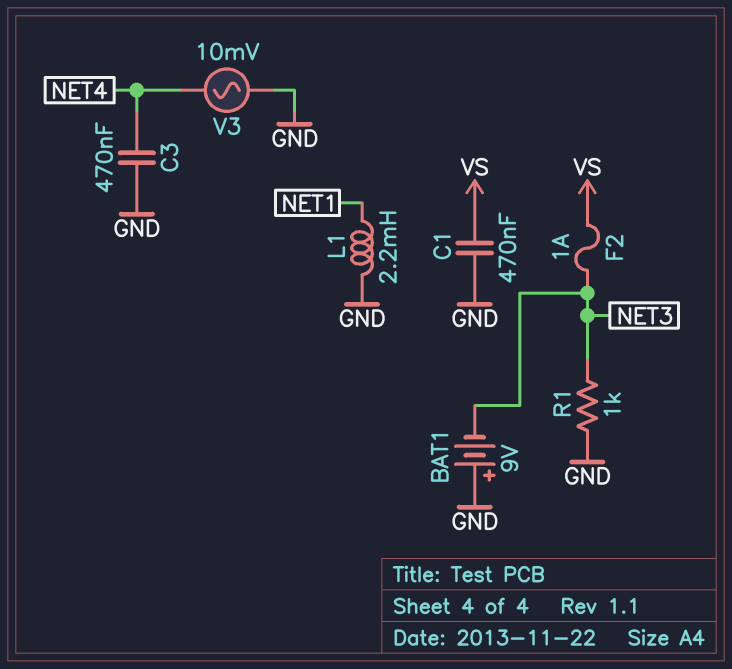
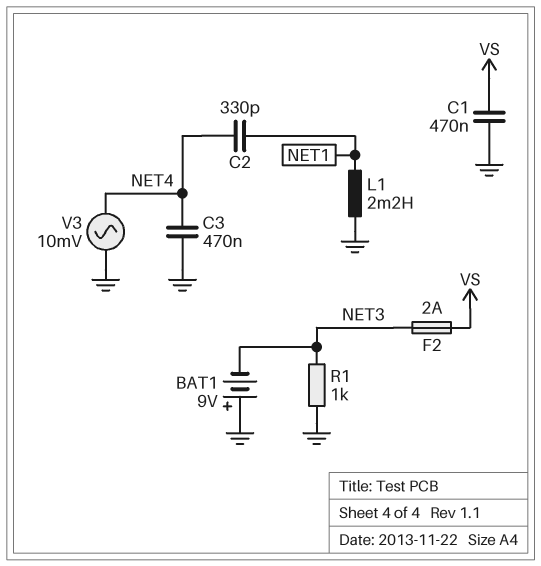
C2: none -> 330pF (NET1, NET4)
F2: 1A (NET3, VS) -> 2A (NET3, VS)

